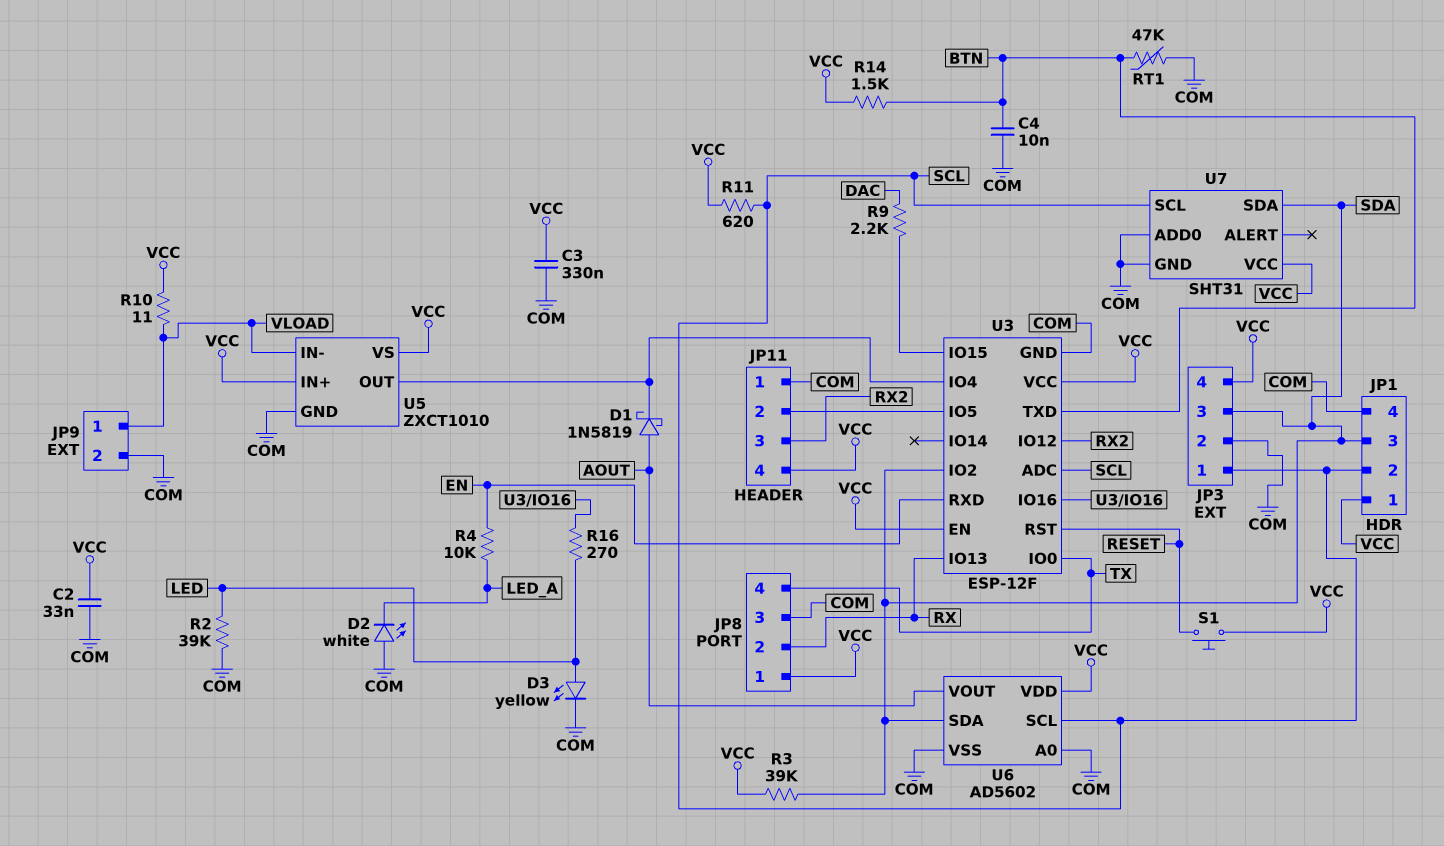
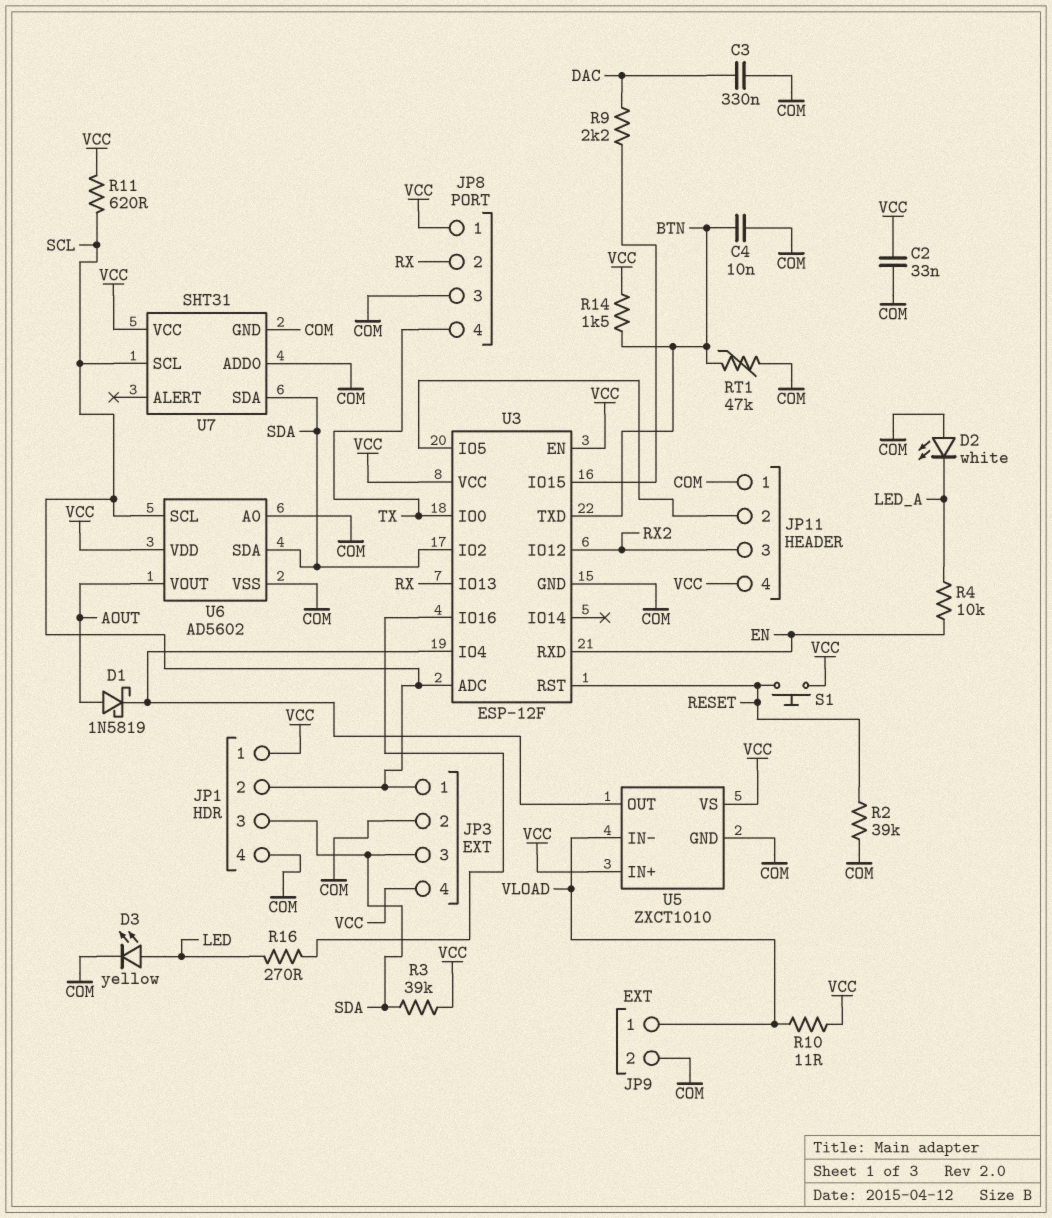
C3: 330nF (COM, VCC) -> 330nF (COM, DAC)
R2: 39k (COM, LED) -> 39k (COM, RESET)

